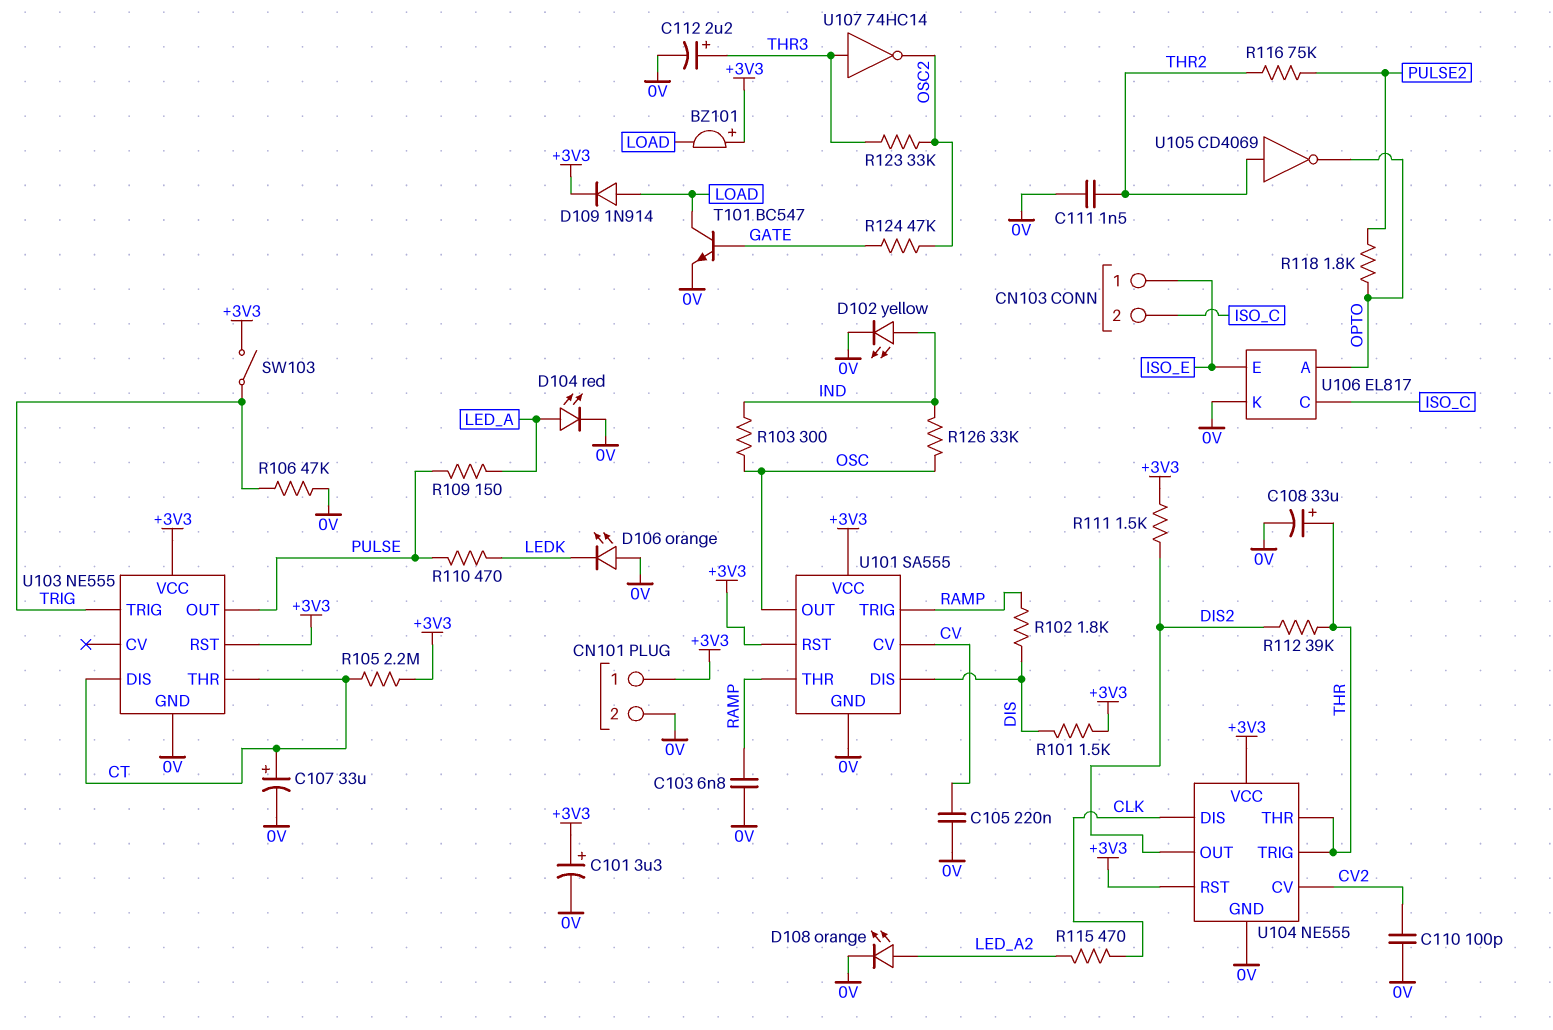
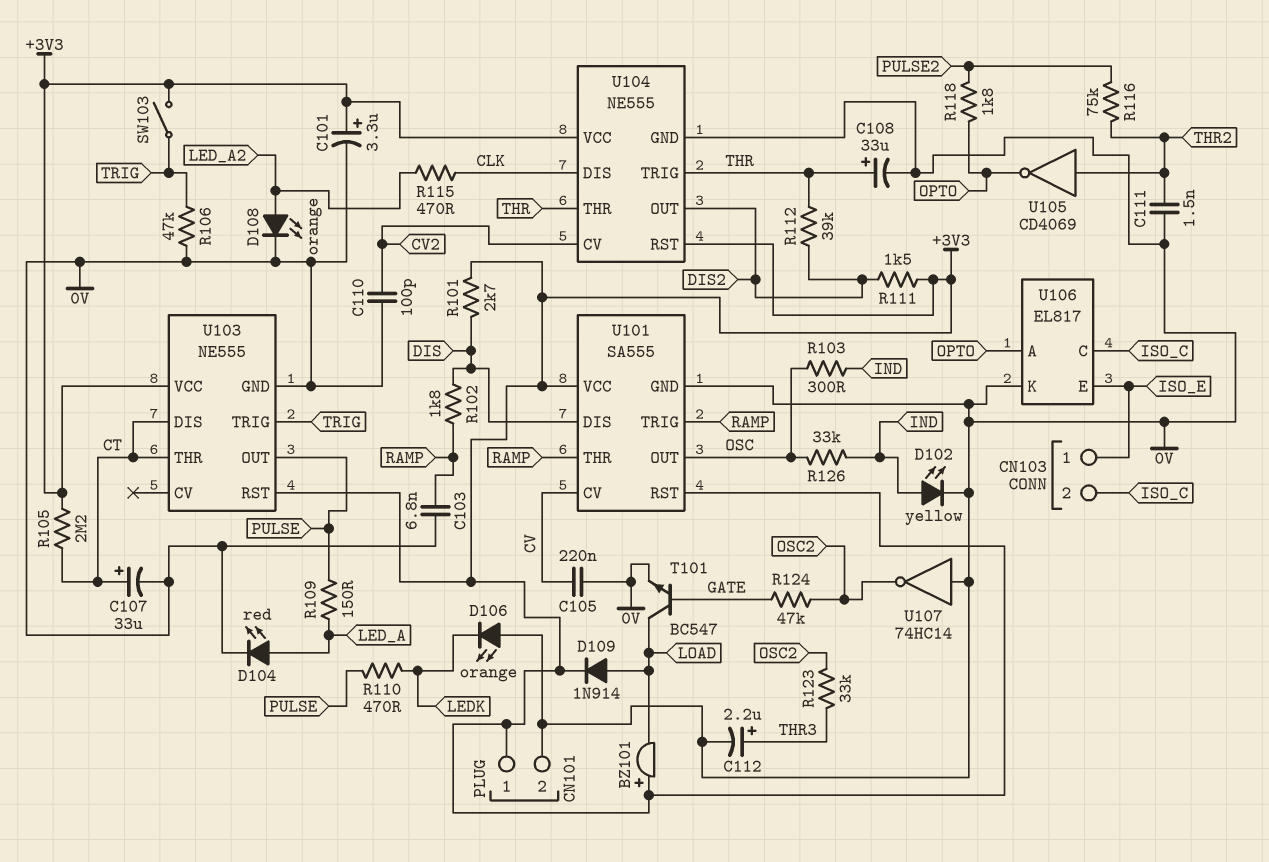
R101: 1.5k (+3V3, DIS) -> 2.7k (+3V3, DIS)
U107: NOT 74HC14 (in THR3, out OSC2) -> NOT 74HC14 (in 0V, out OSC2)

